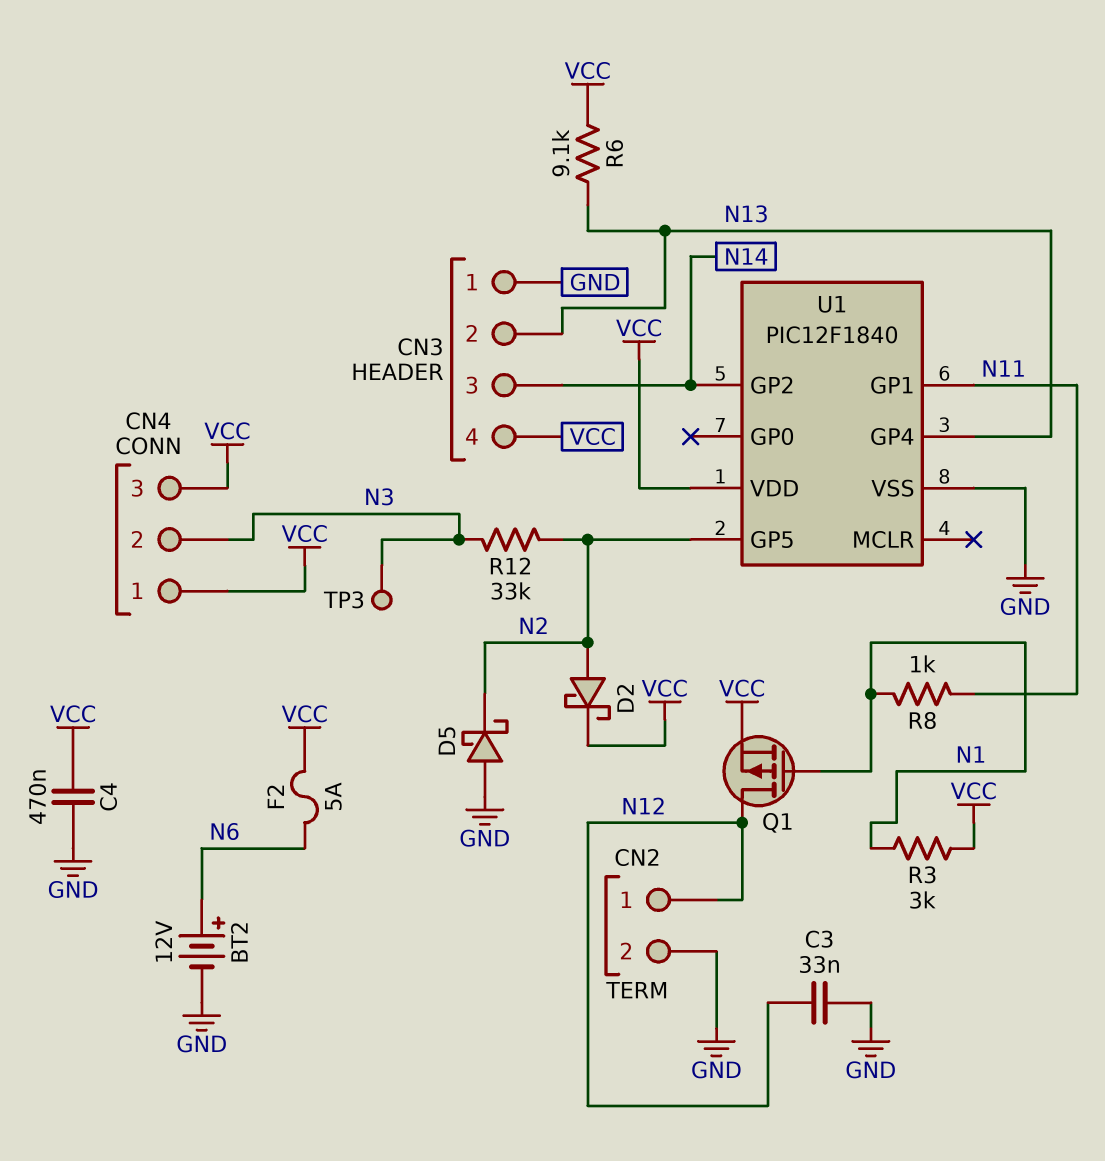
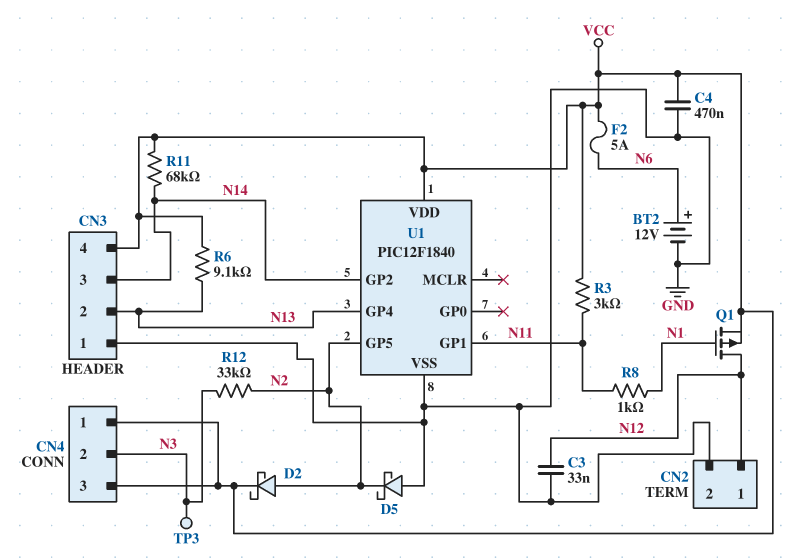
R3: 3k (N1, VCC) -> 3k (N11, VCC)
R11: none -> 68k (N14, VCC)

